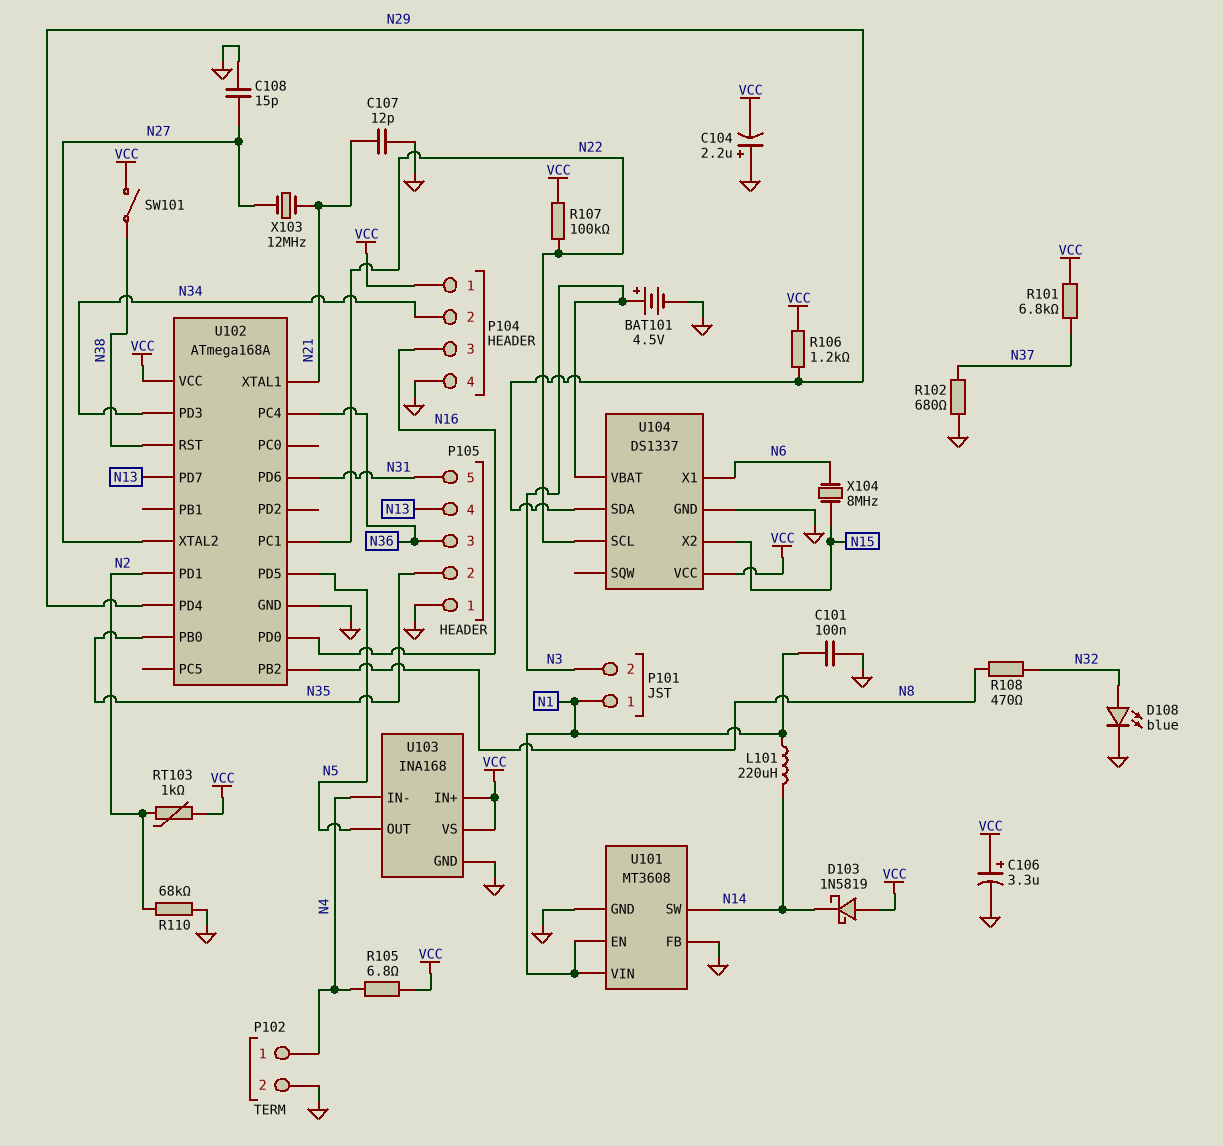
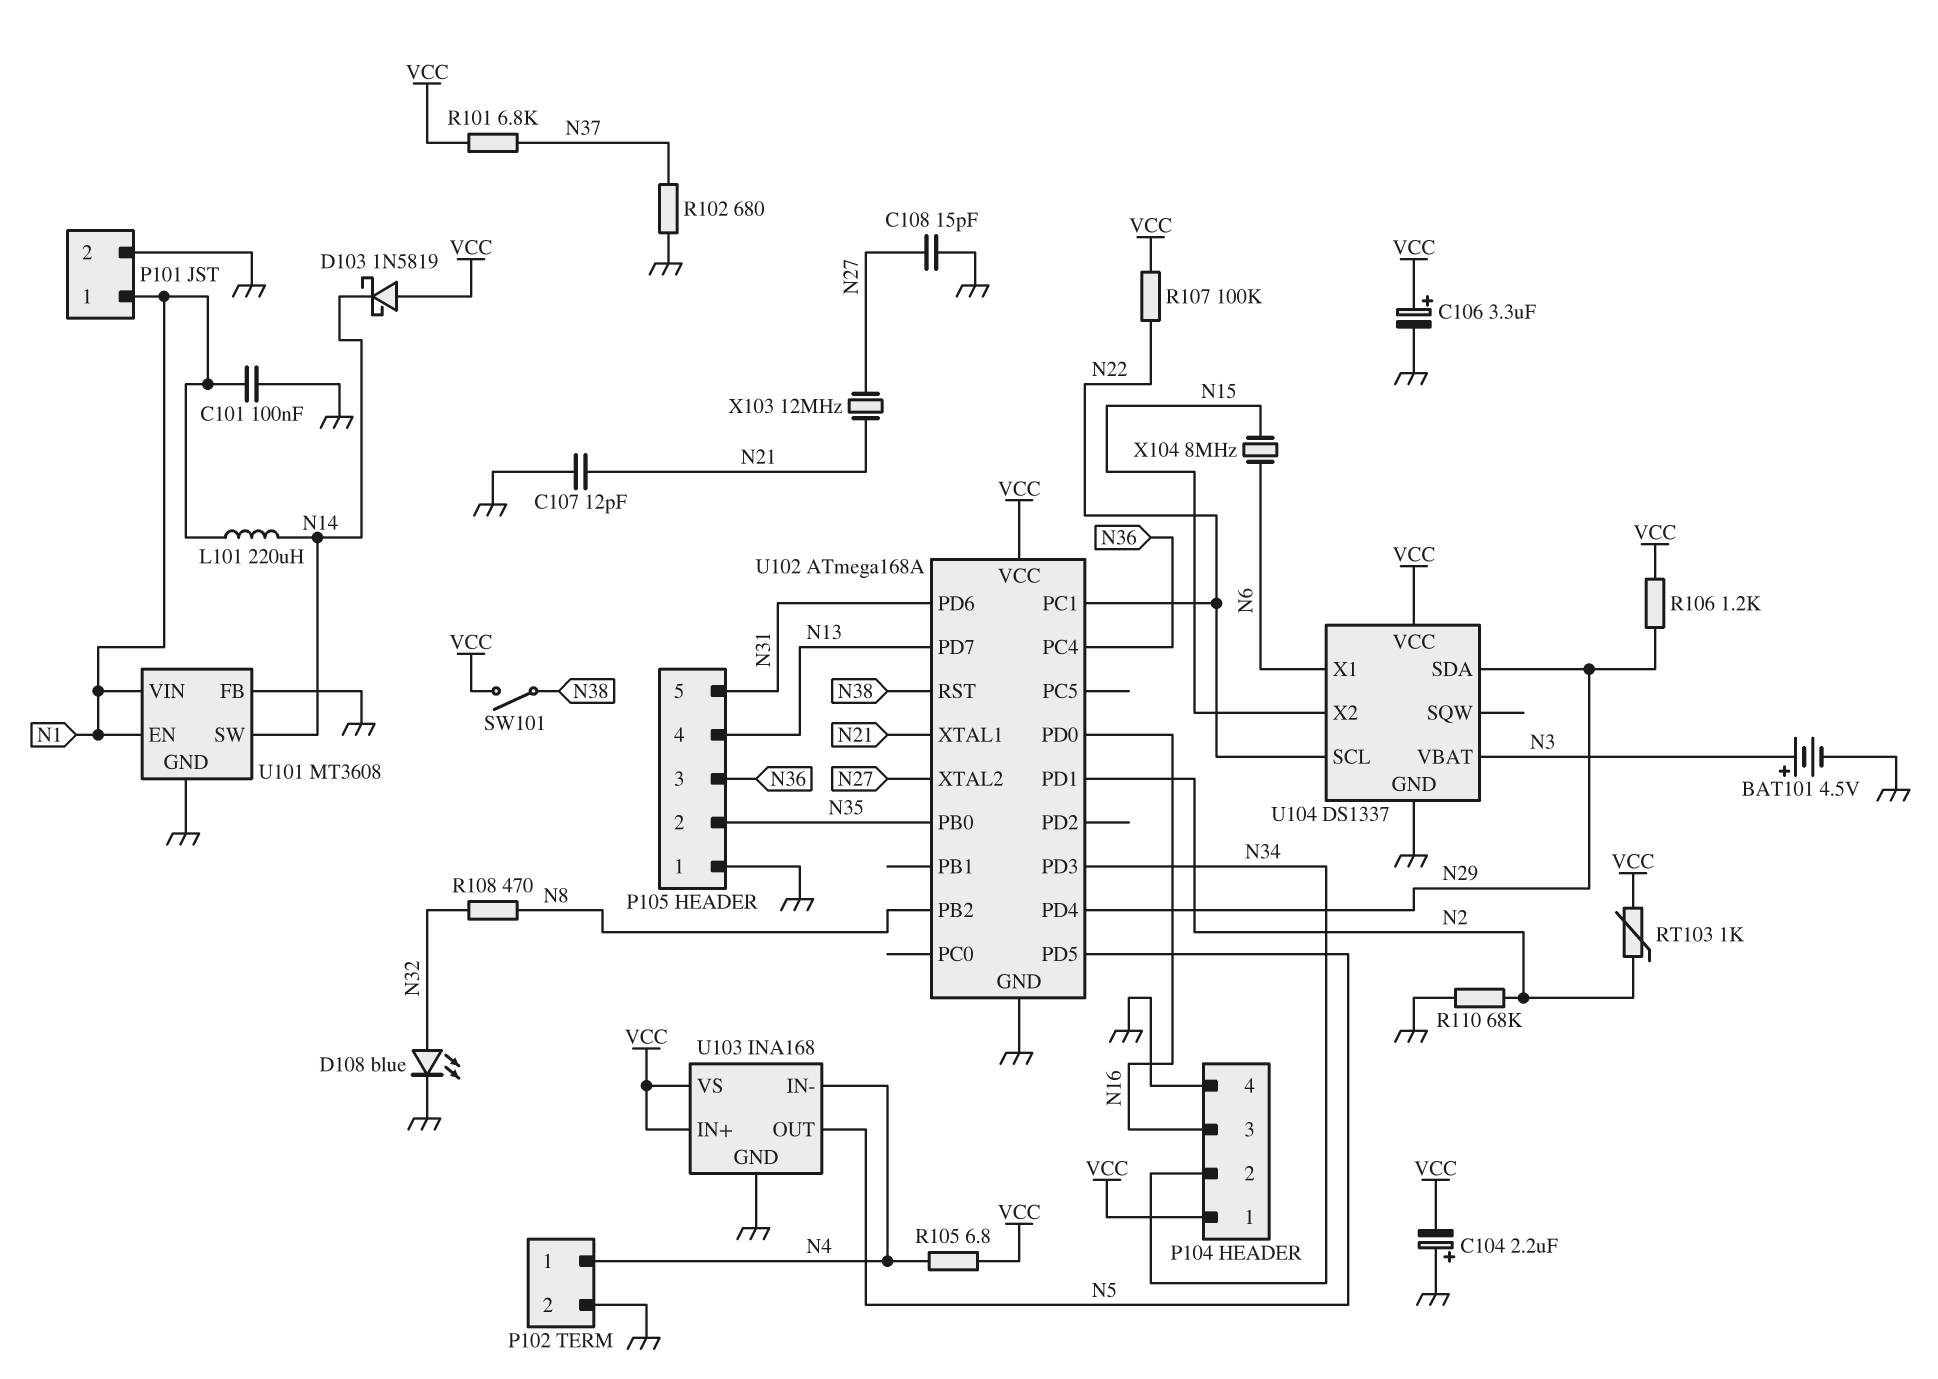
P101 pin 2: N3 -> GND

